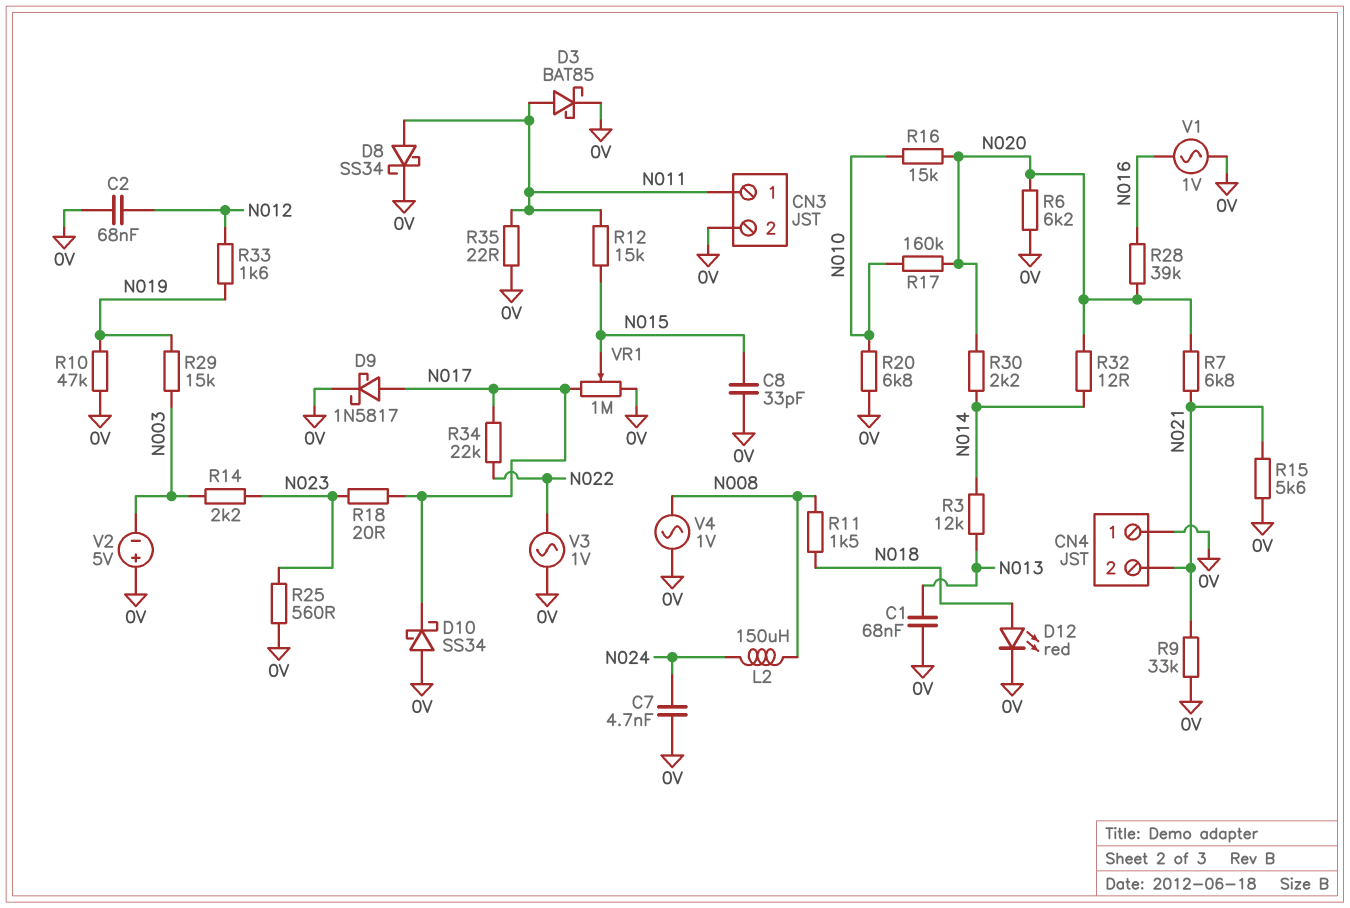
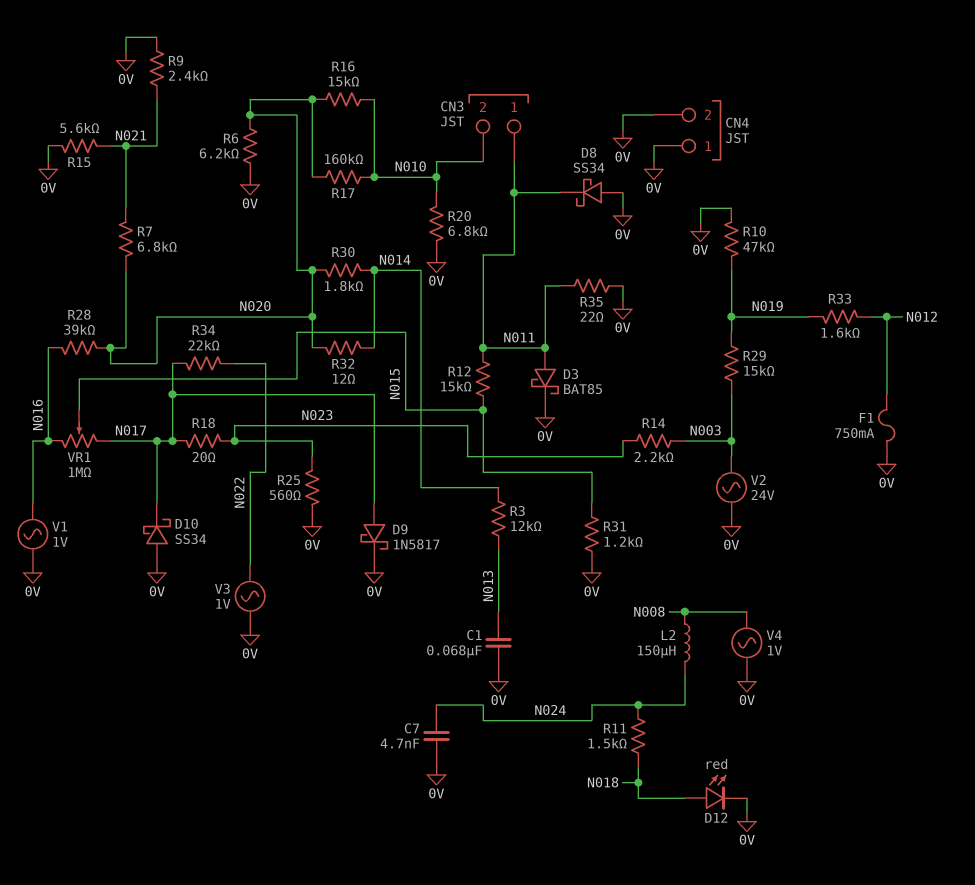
C2: 68nF (0V, N012) -> none
C8: 33pF (0V, N015) -> none
CN3 pin 2: 0V -> N010
CN4 pin 2: N021 -> 0V
D8: schottky SS34 (A N011, K 0V) -> schottky SS34 (A 0V, K N011)
F1: none -> 750mA (0V, N012)
R9: 33k (0V, N021) -> 2.4k (0V, N021)
R11: 1.5k (N008, N018) -> 1.5k (N018, N024)
R30: 2.2k (N014, N020) -> 1.8k (N014, N020)
R31: none -> 1.2k (0V, N015)
V2: 5V (plus 0V, minus N003) -> AC 24V (0V, N003)
VR1: 1M (0V, N017, wiper N015) -> 1M (N016, N017, wiper N015)

